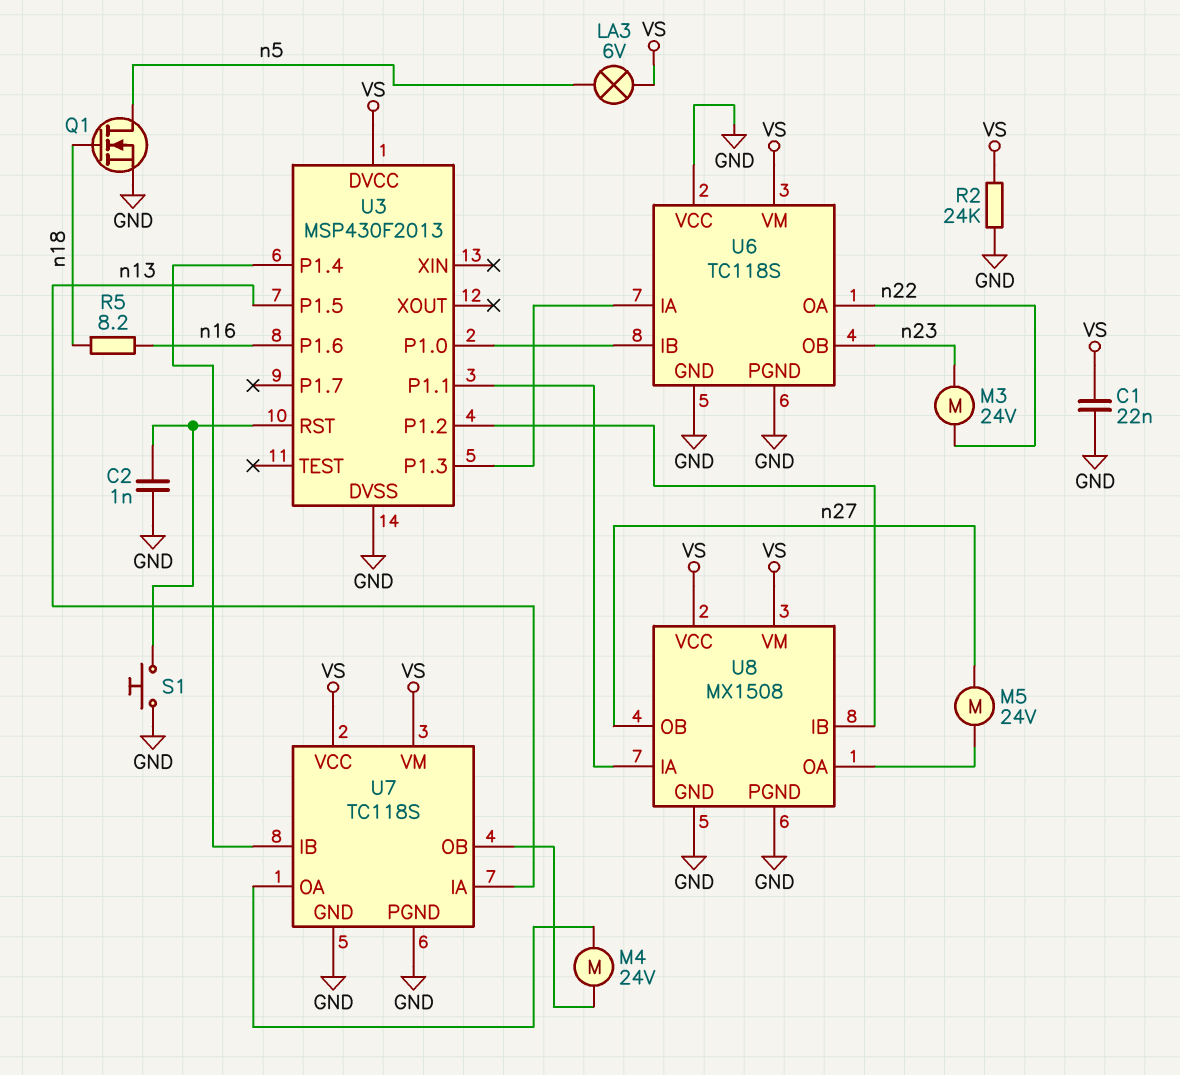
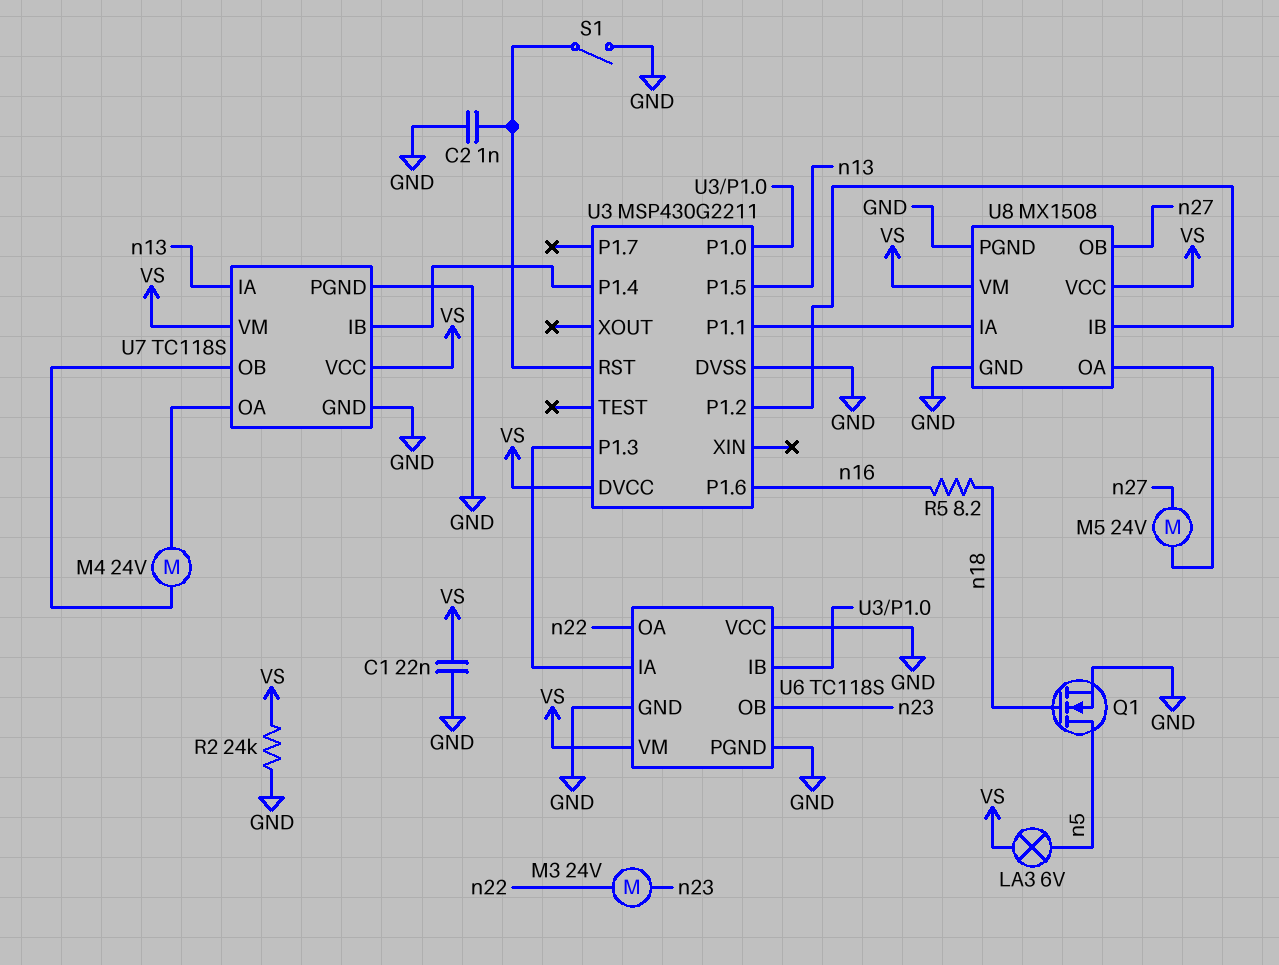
S1: button (GND, U3/RST) -> switch (GND, U3/RST)
U3: MSP430F2013 -> MSP430G2211

